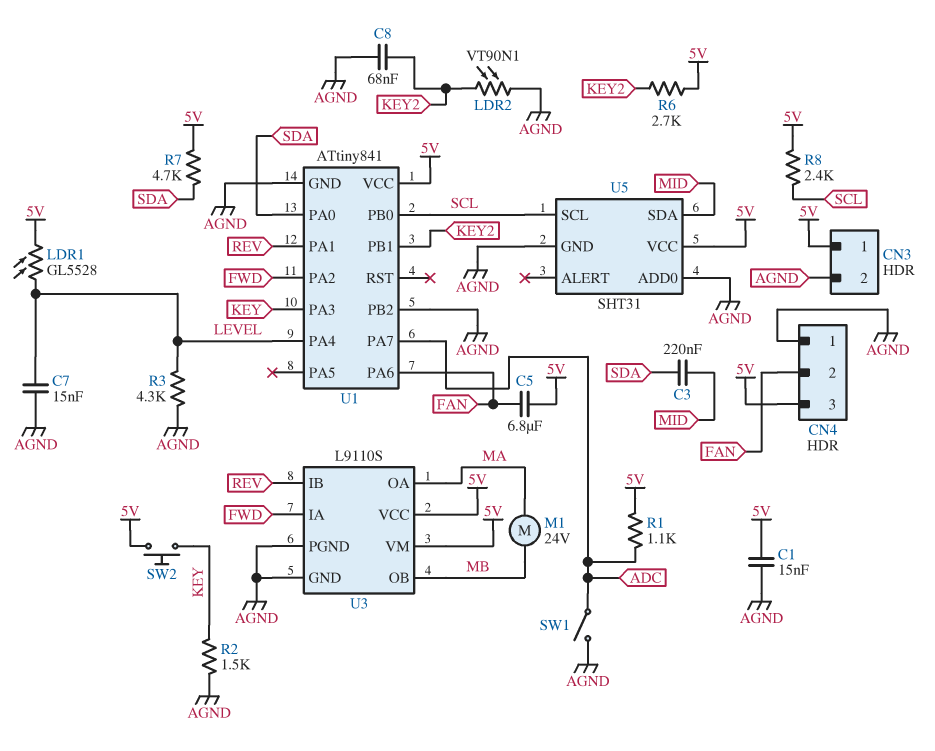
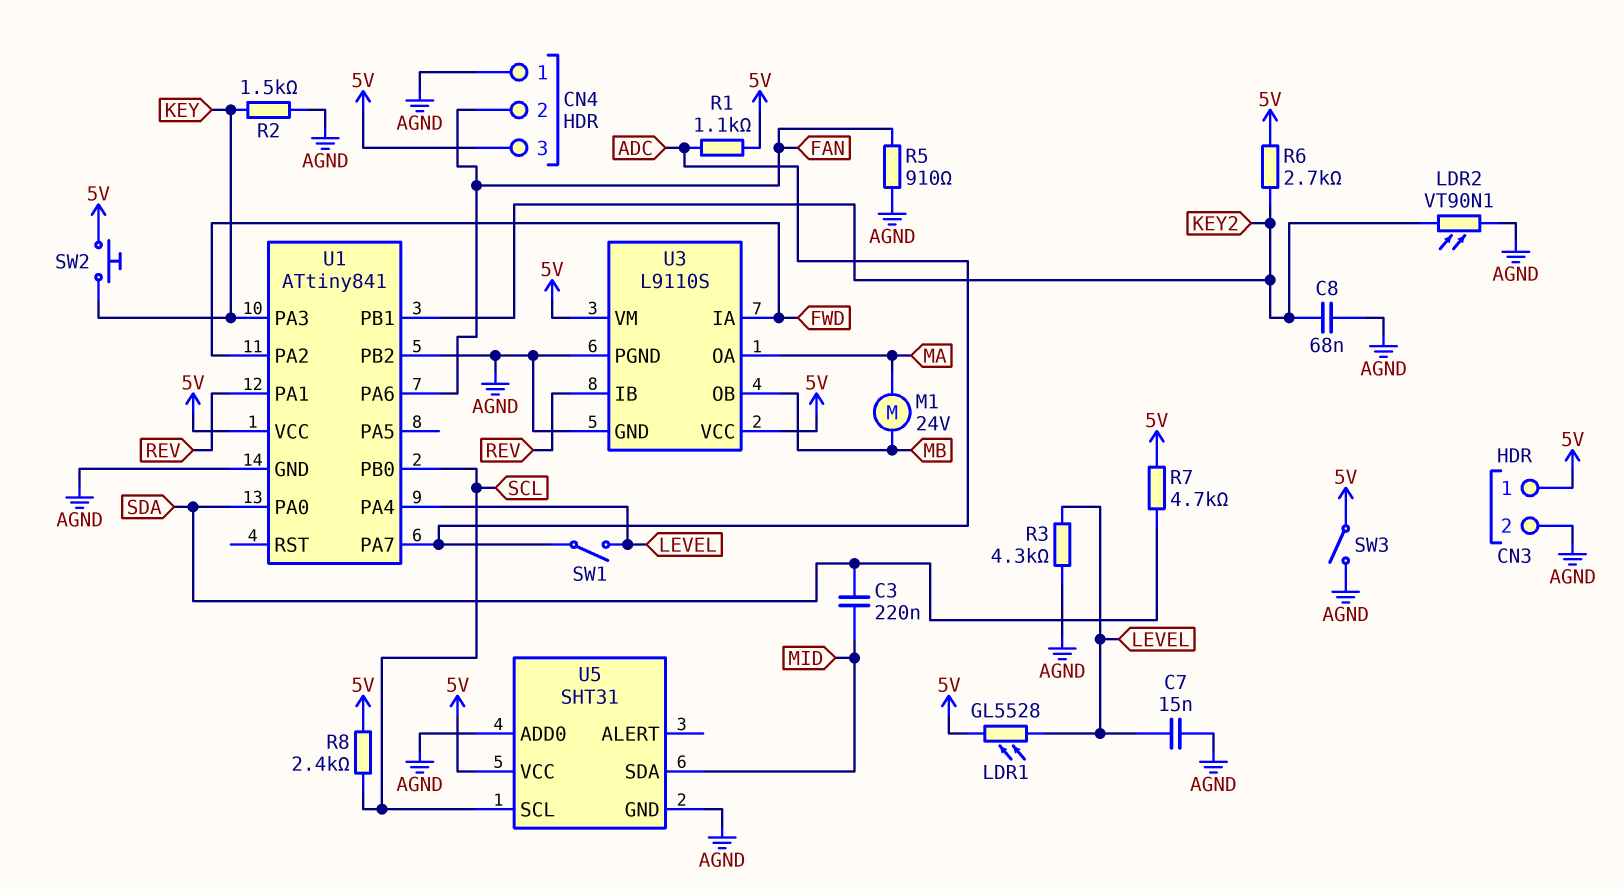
C1: 15nF (5V, AGND) -> none
C5: 6.8uF (5V, FAN) -> none
R5: none -> 910 (AGND, FAN)
SW1: switch (ADC, AGND) -> switch (ADC, LEVEL)
SW3: none -> switch (5V, AGND)

